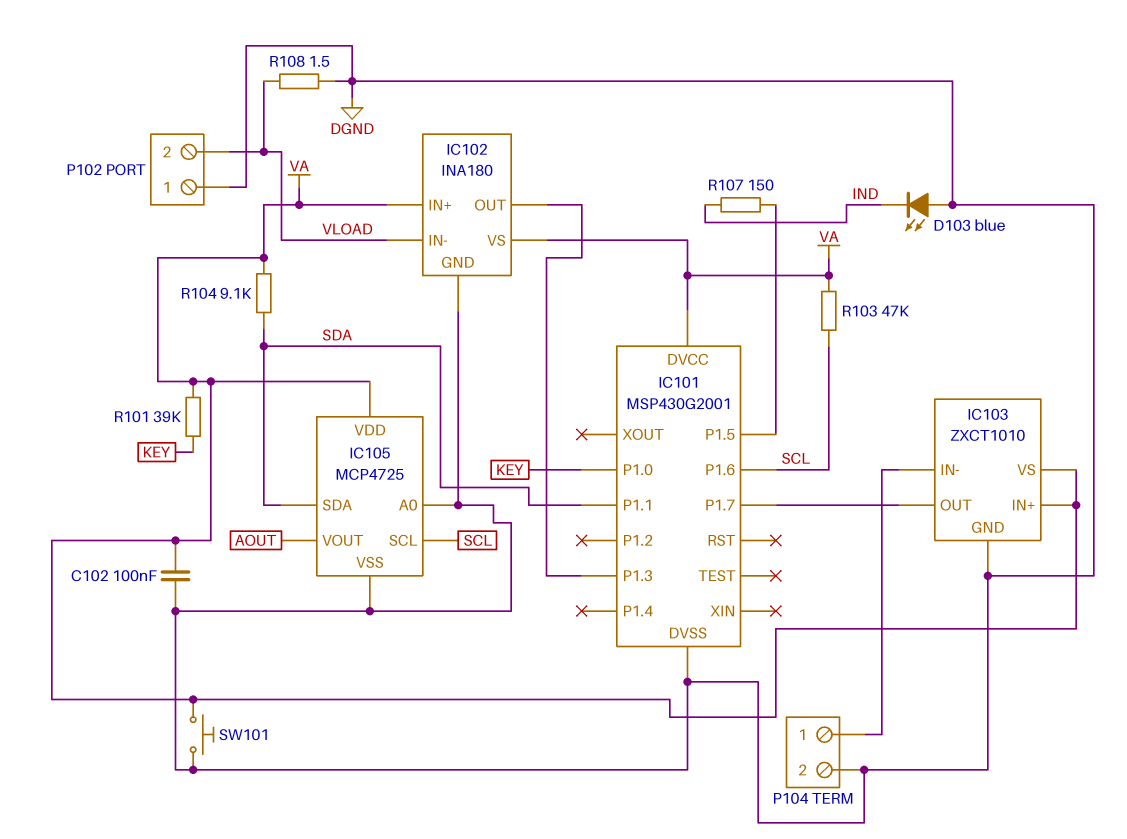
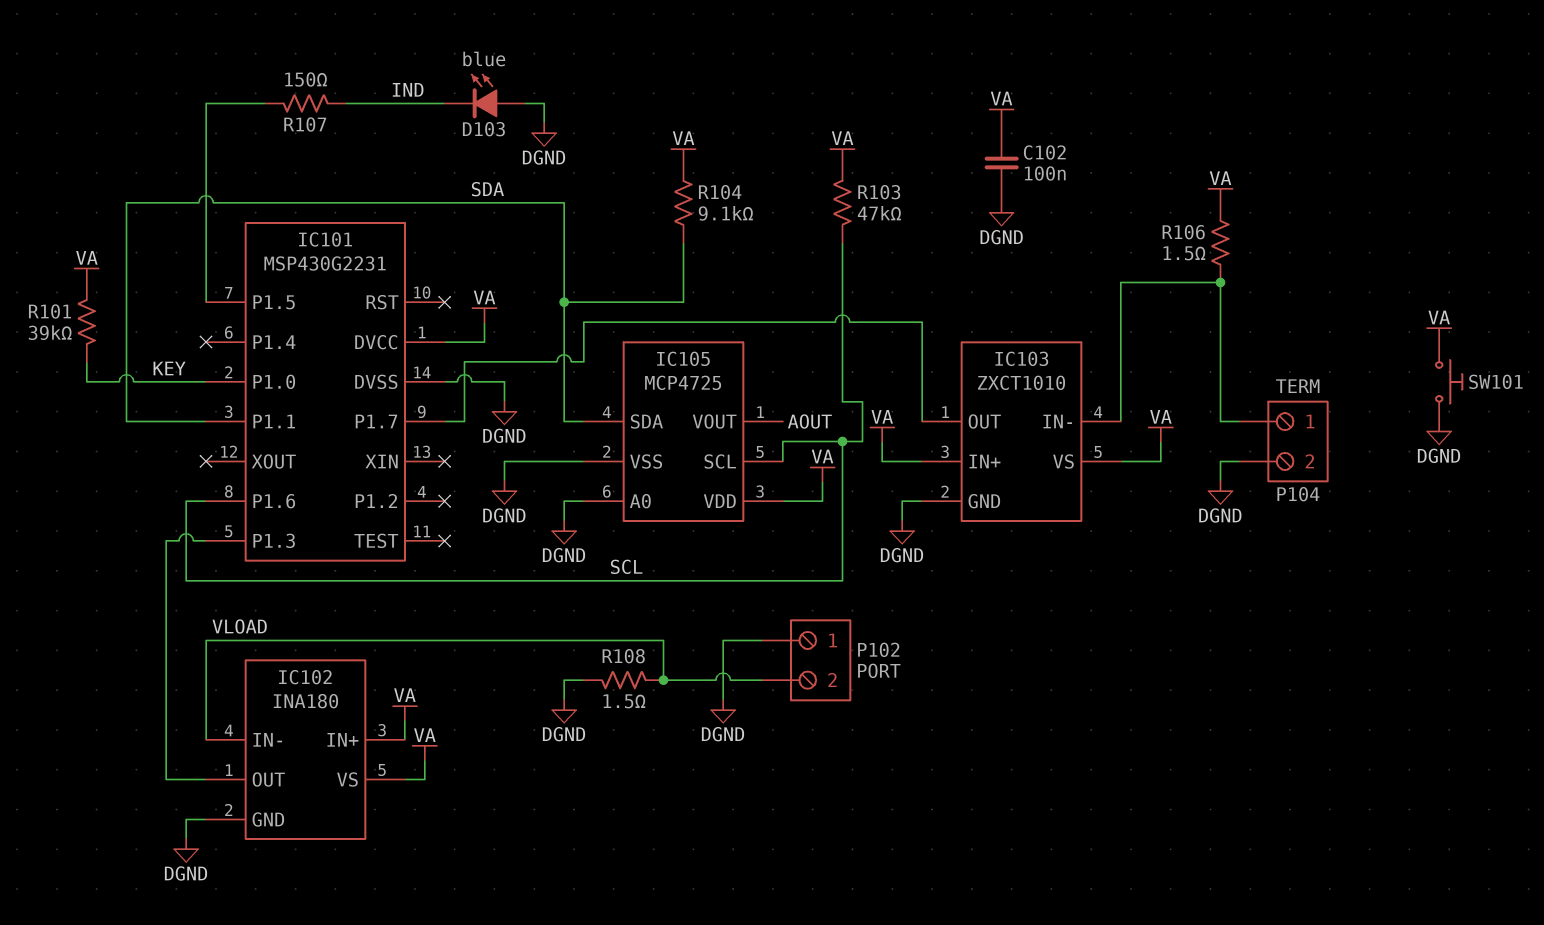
IC101: MSP430G2001 -> MSP430G2231
R106: none -> 1.5 (IC103/IN-, VA)

